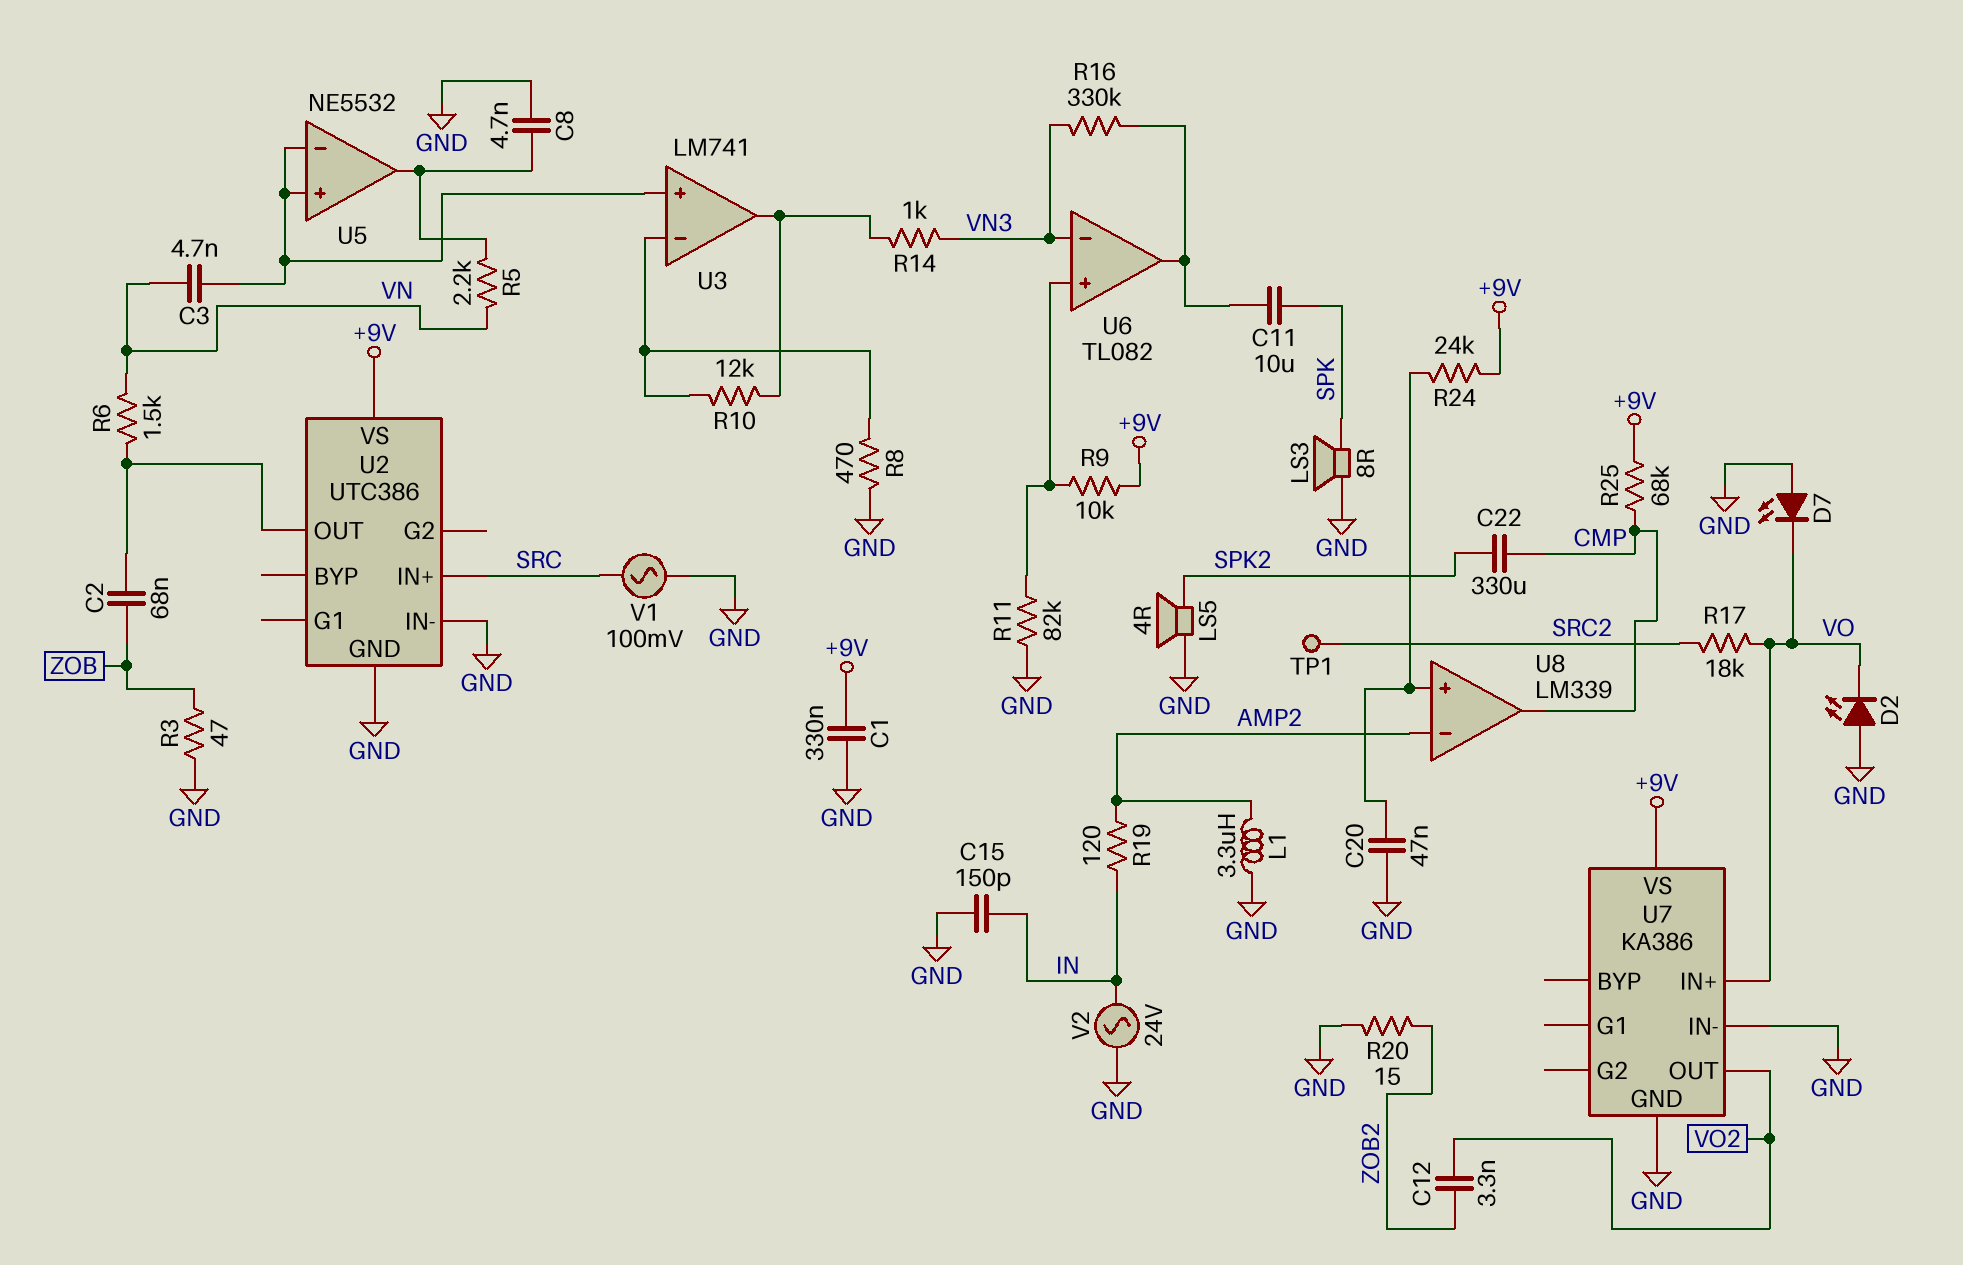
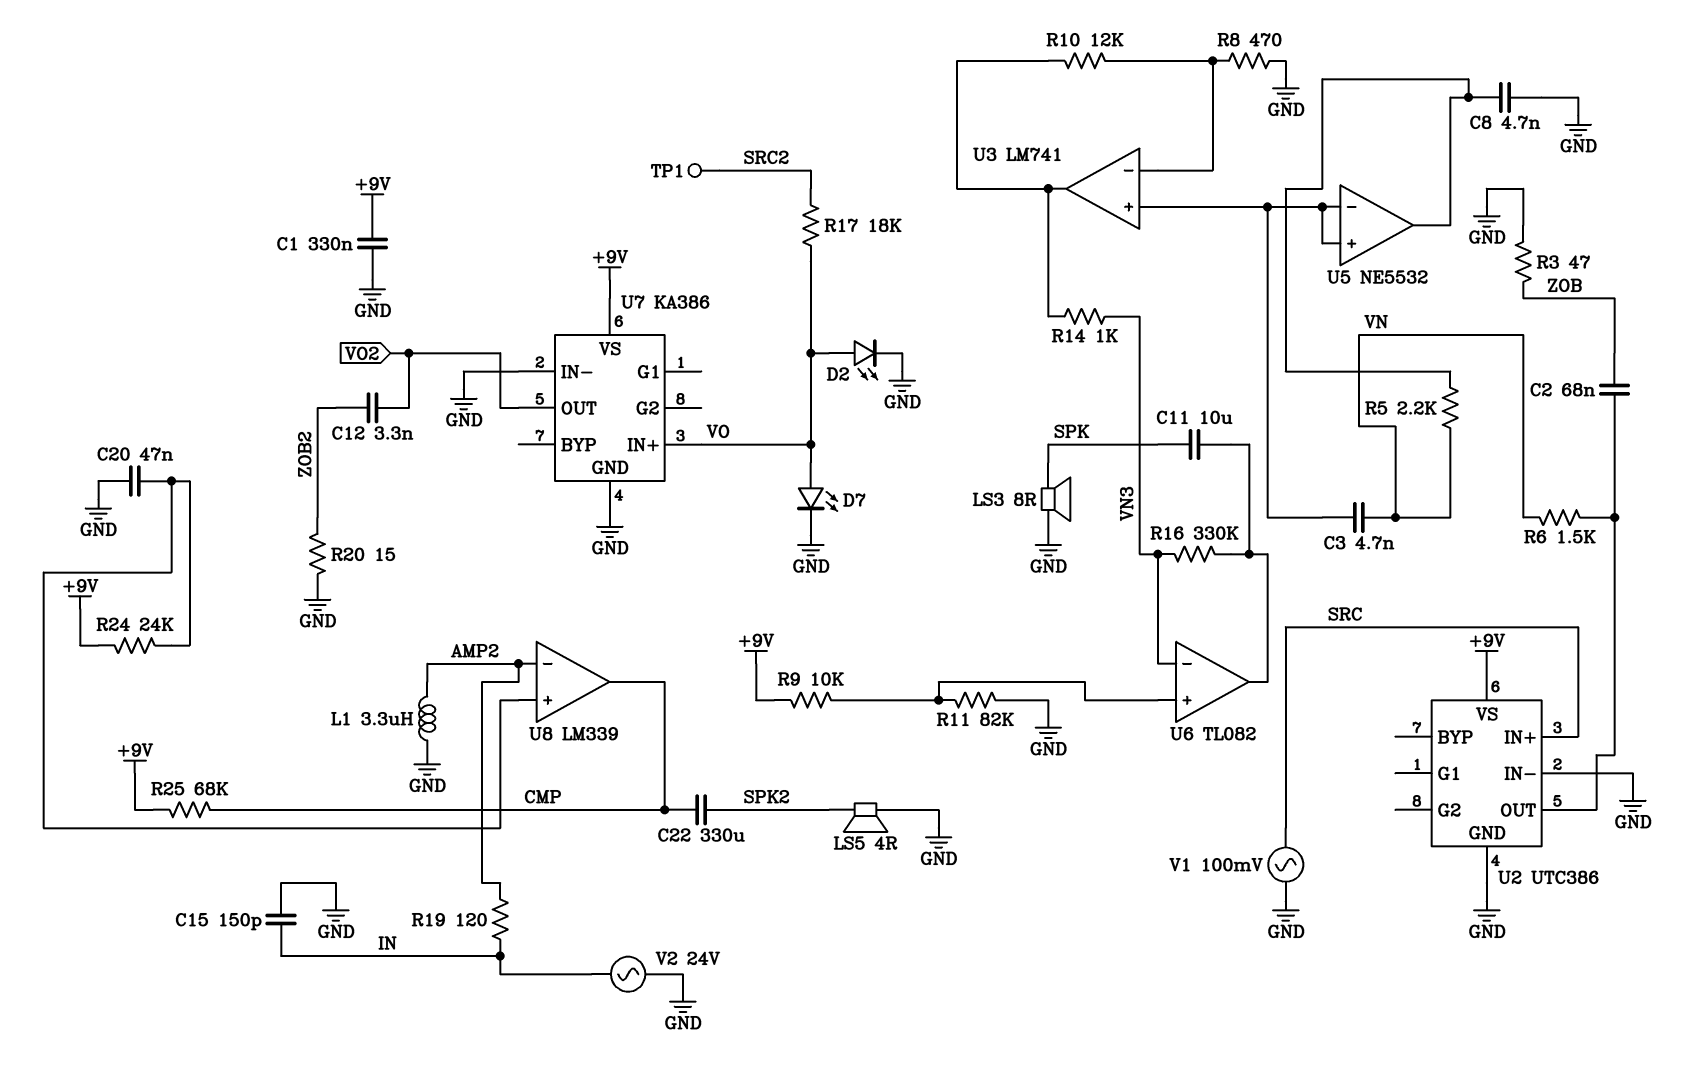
D2: LED (A GND, K VO) -> LED (A VO, K GND)
D7: LED (A GND, K VO) -> LED (A VO, K GND)

